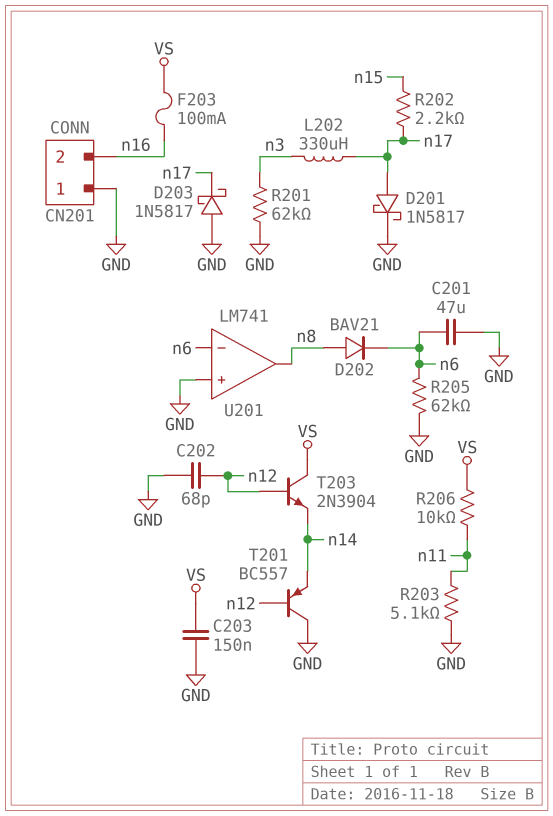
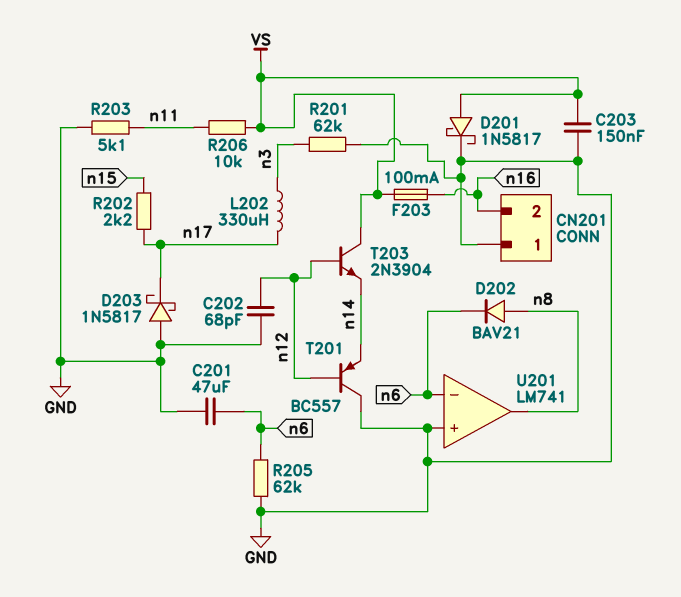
D201: schottky 1N5817 (A n17, K GND) -> schottky 1N5817 (A VS, K GND)

